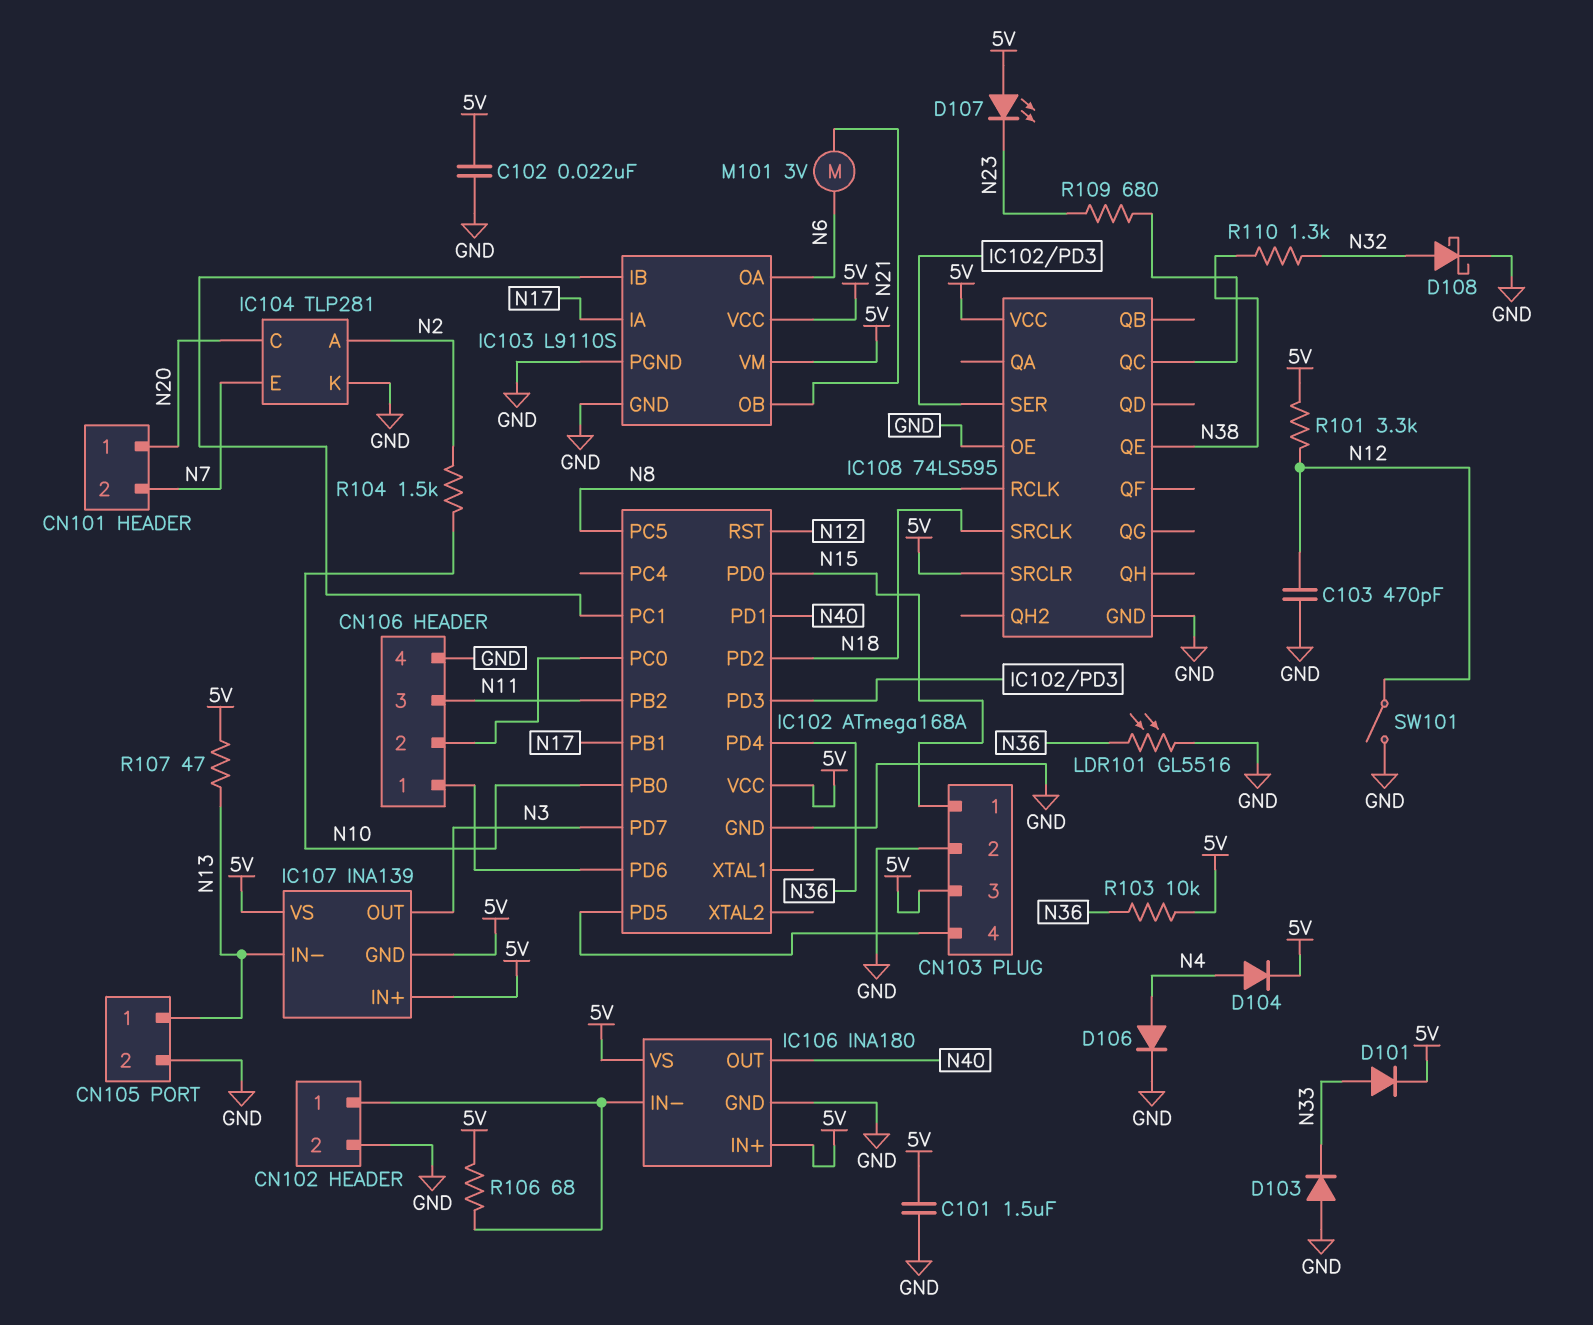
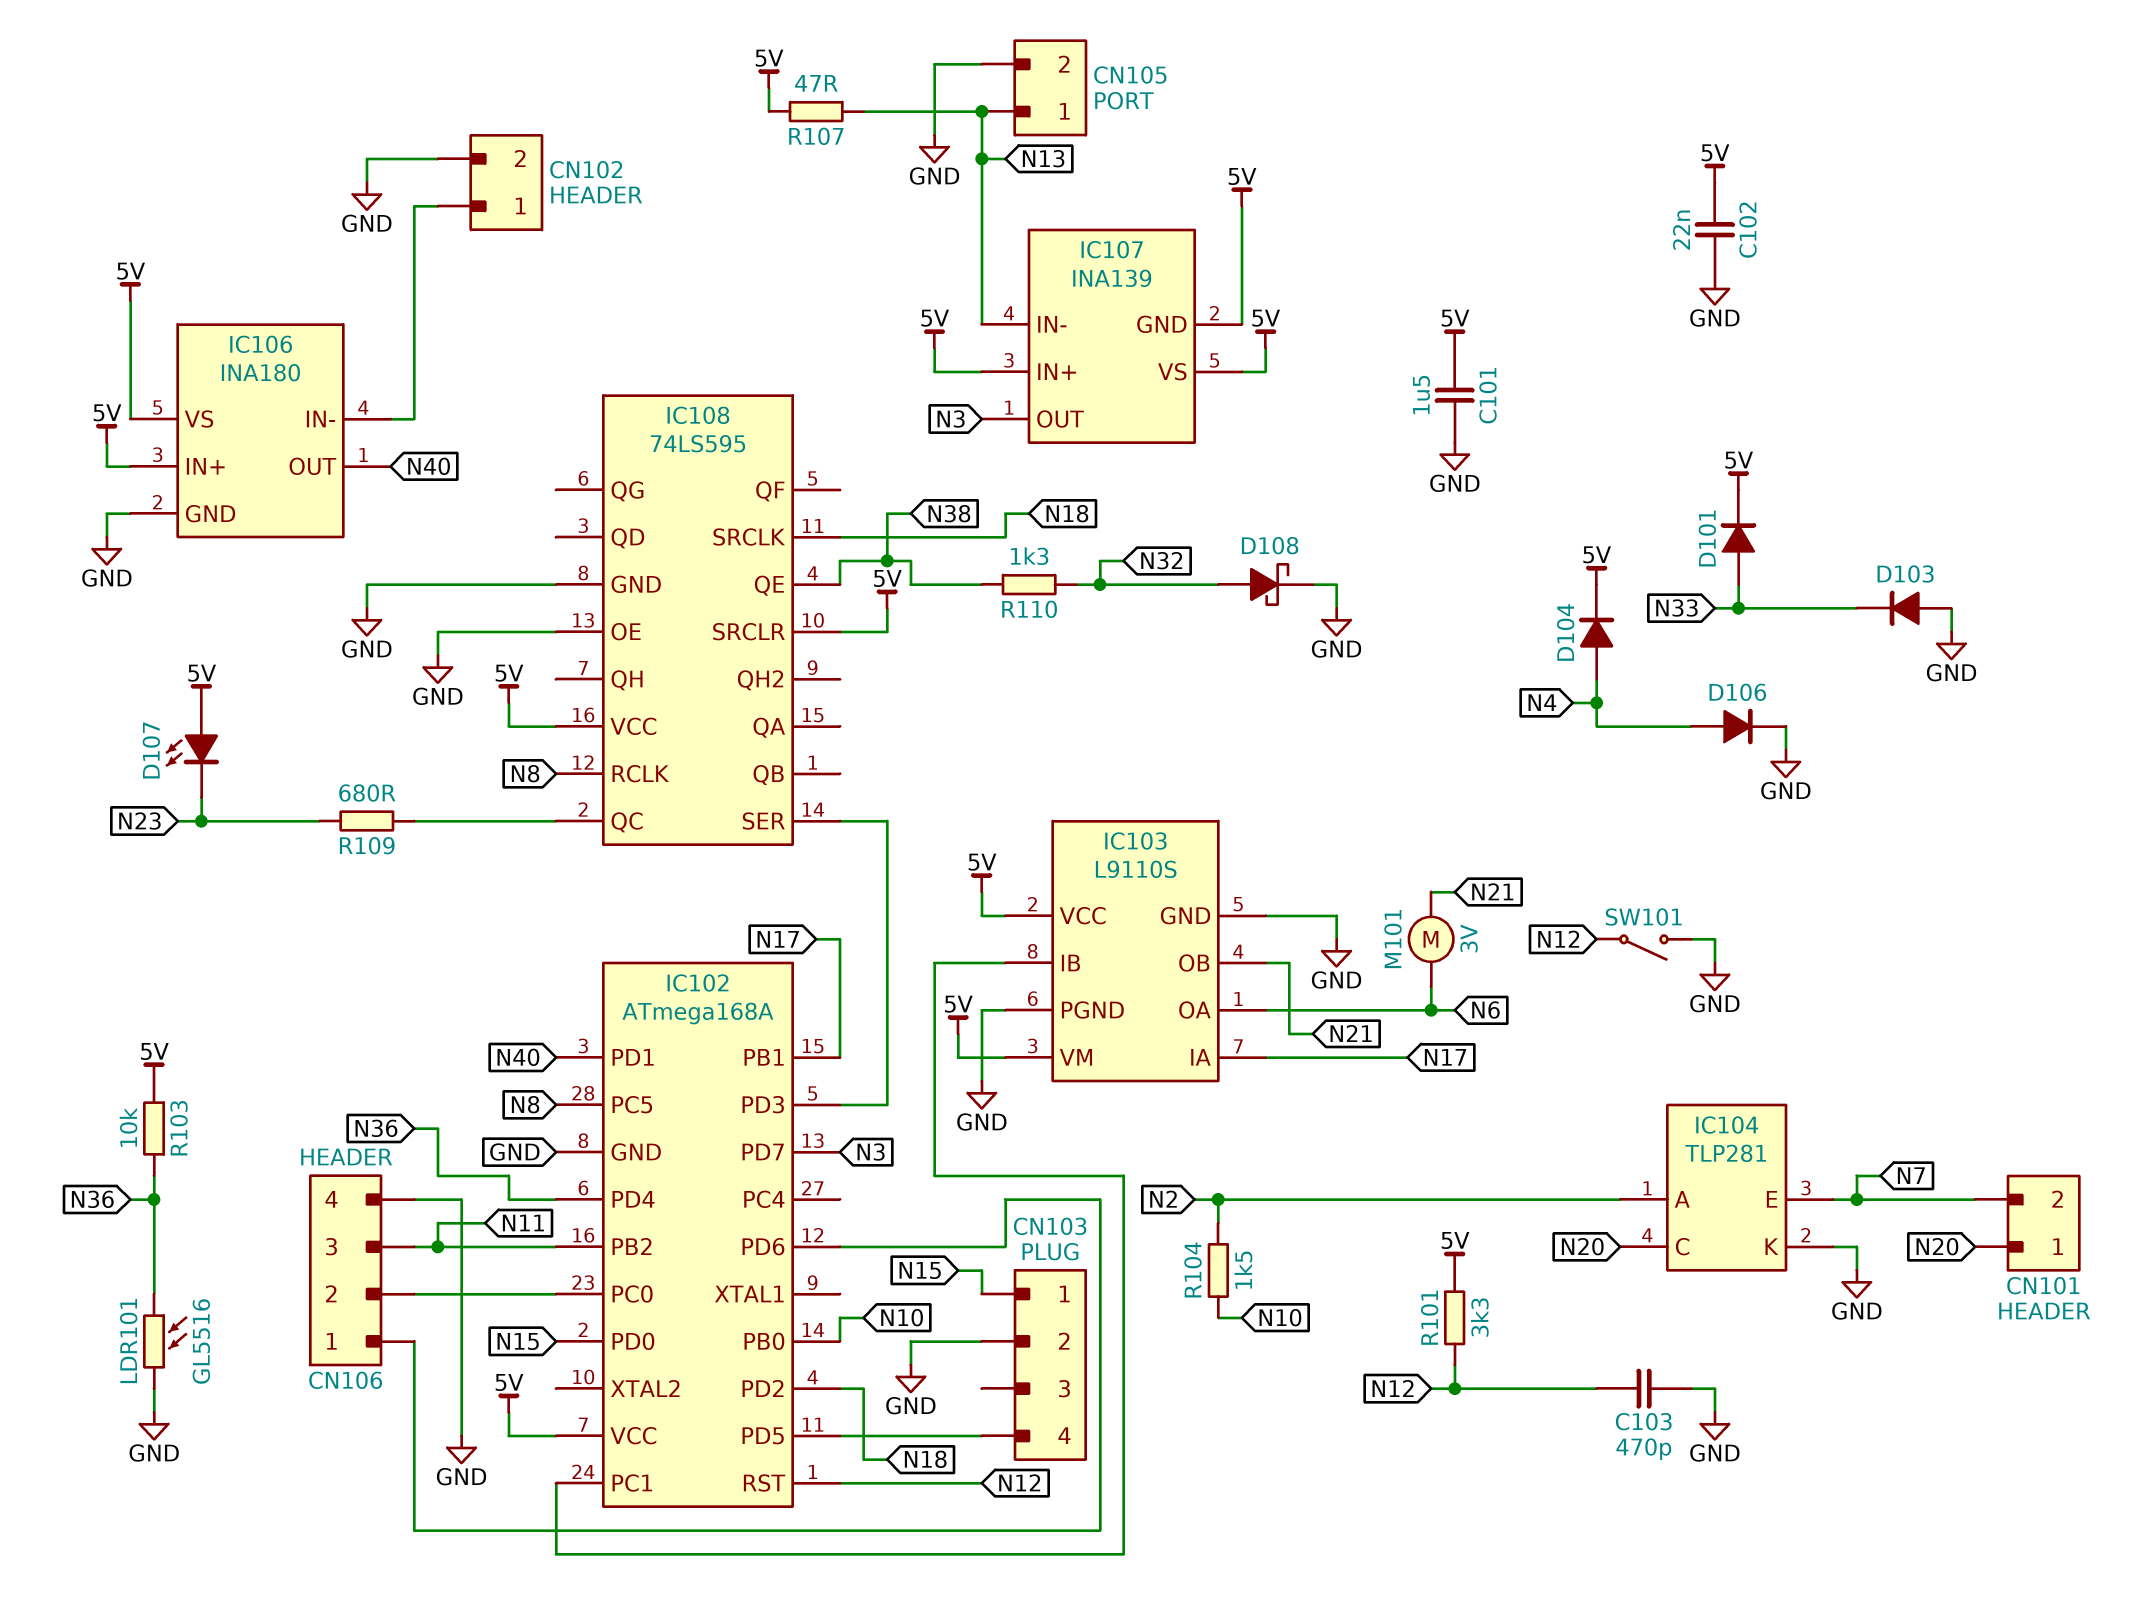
CN103 pin 3: 5V -> none
R106: 68 (5V, CN102/1) -> none

